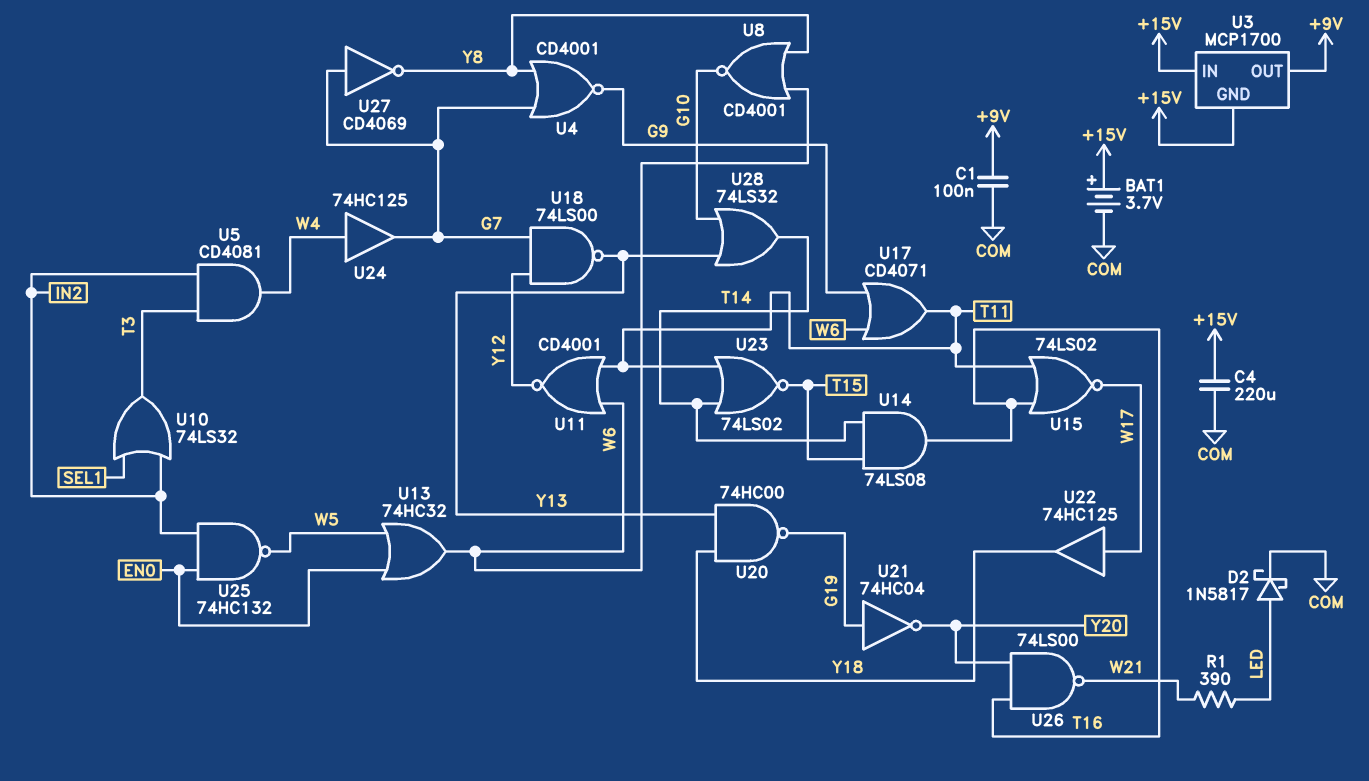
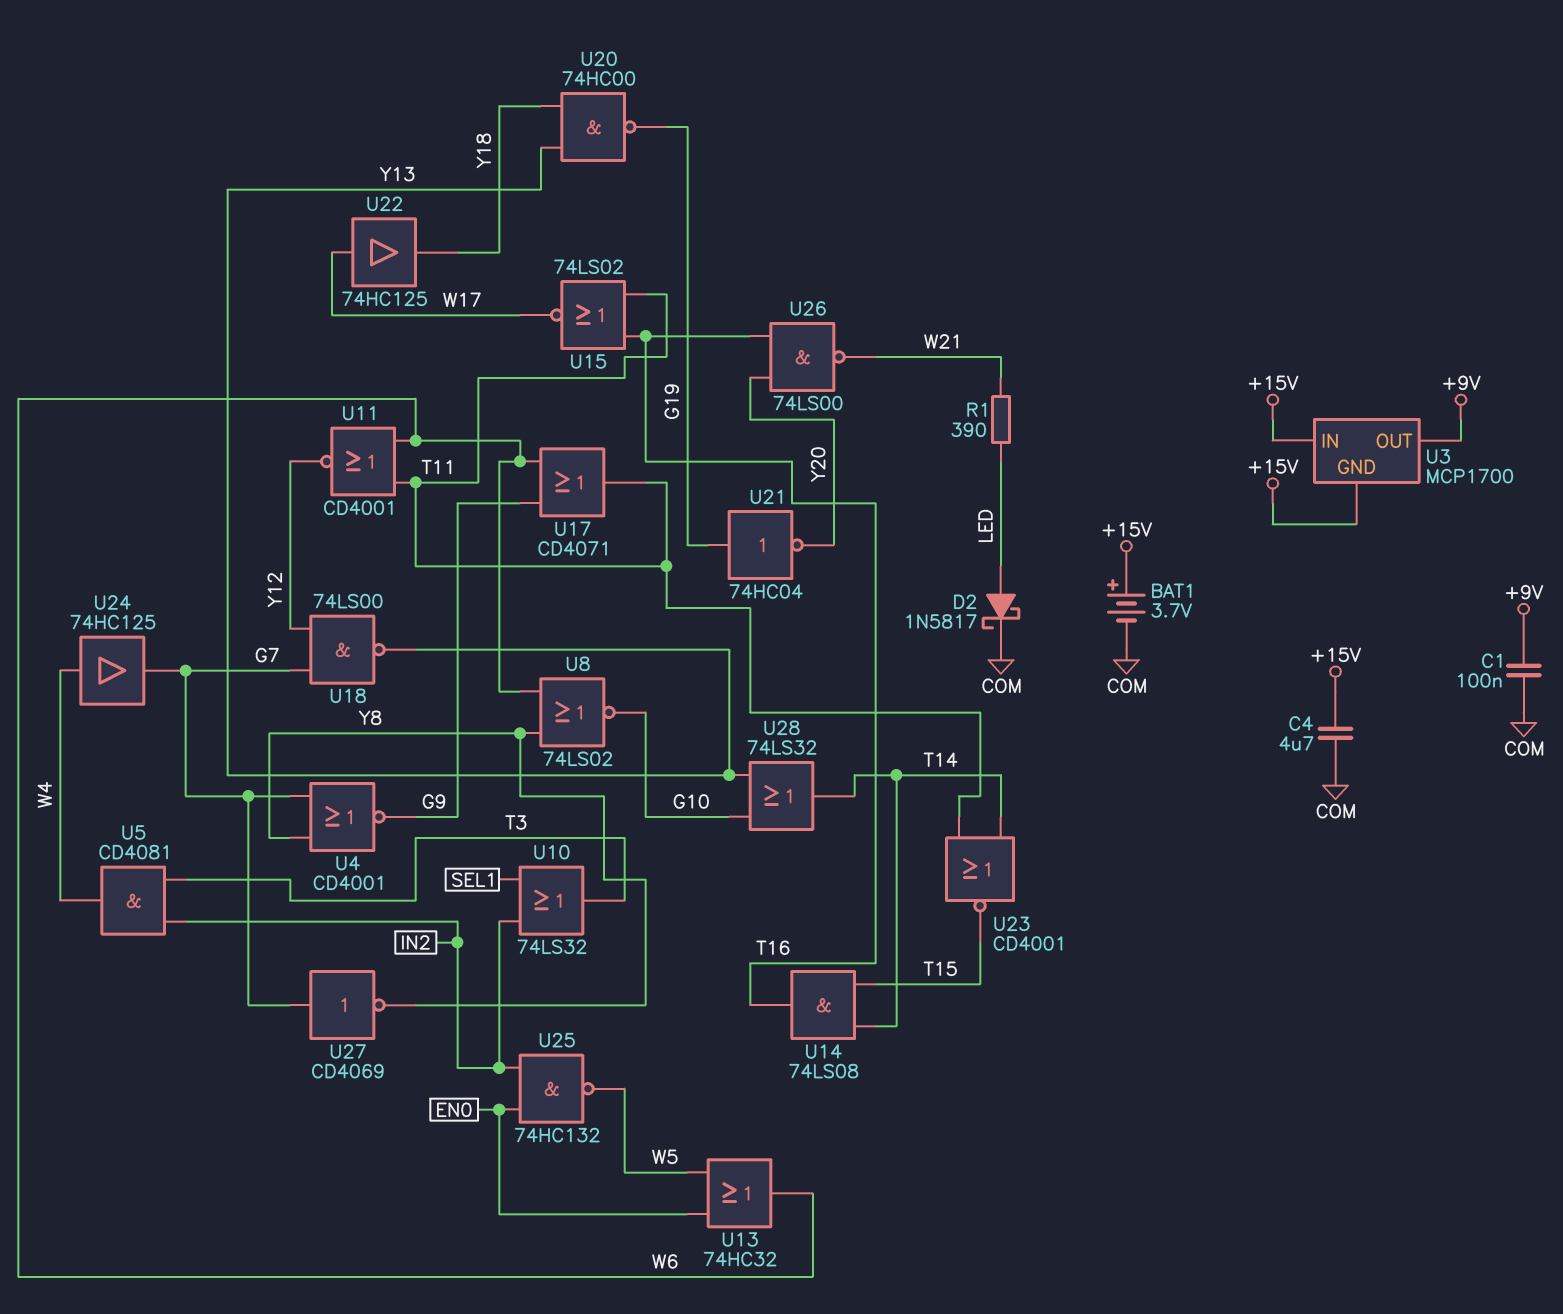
C4: 220uF (+15V, COM) -> 4.7uF (+15V, COM)
U8: NOR CD4001 (in W6, in Y8, out G10) -> NOR 74LS02 (in W6, in Y8, out G10)
U23: NOR 74LS02 (in T11, in T14, out T15) -> NOR CD4001 (in T11, in T14, out T15)

